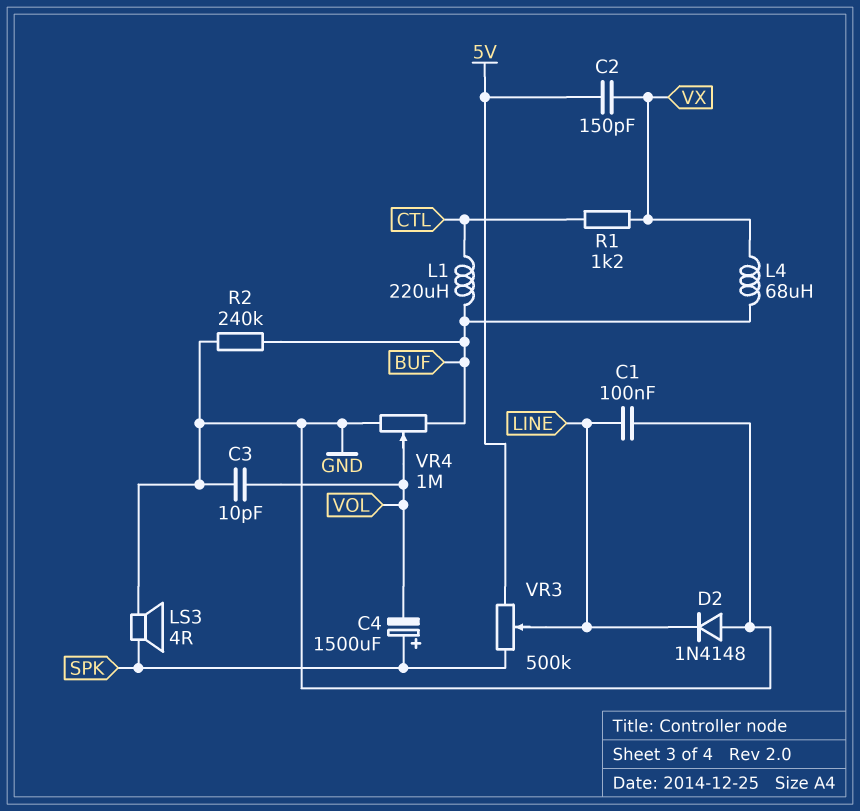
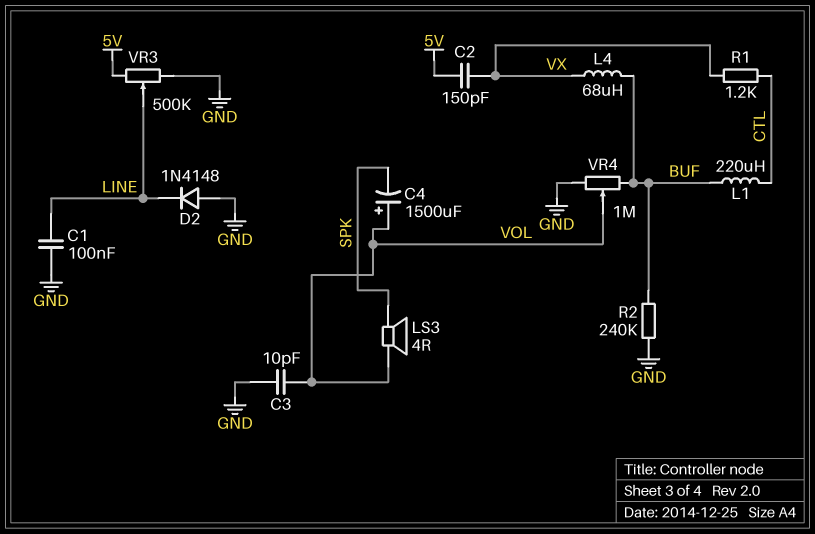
C4: 1500uF (plus SPK, minus VOL) -> 1500uF (plus VOL, minus SPK)
LS3: speaker 4R (GND, SPK) -> speaker 4R (SPK, VOL)
VR3: 500k (5V, SPK, wiper LINE) -> 500k (5V, GND, wiper LINE)

